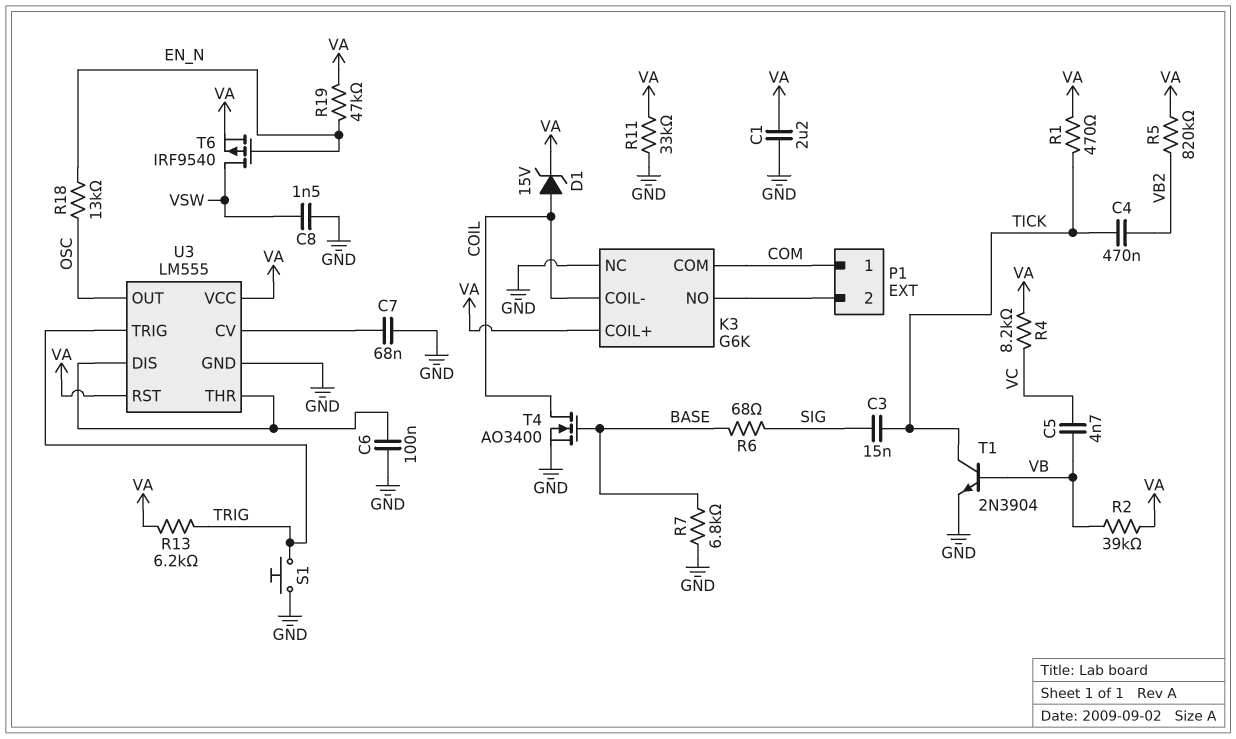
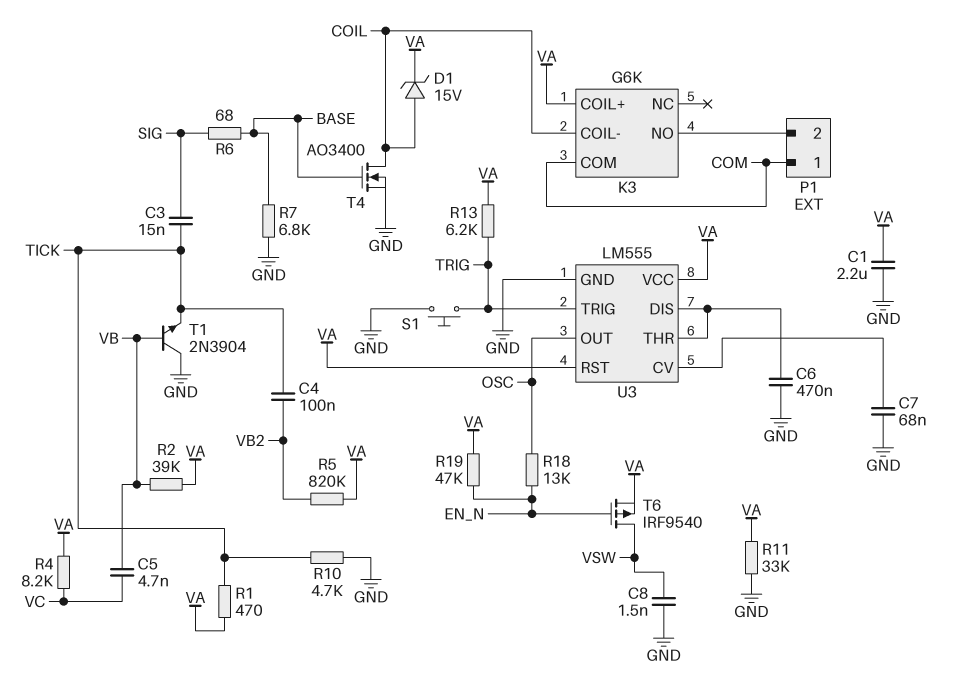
C4: 470nF (TICK, VB2) -> 100nF (TICK, VB2)
C6: 100nF (GND, U3/DIS) -> 470nF (GND, U3/DIS)
K3 pin NC: GND -> none
R10: none -> 4.7k (GND, TICK)
T1: NPN 2N3904 (B VB, C TICK, E GND) -> NPN 2N3904 (B VB, C GND, E TICK)

